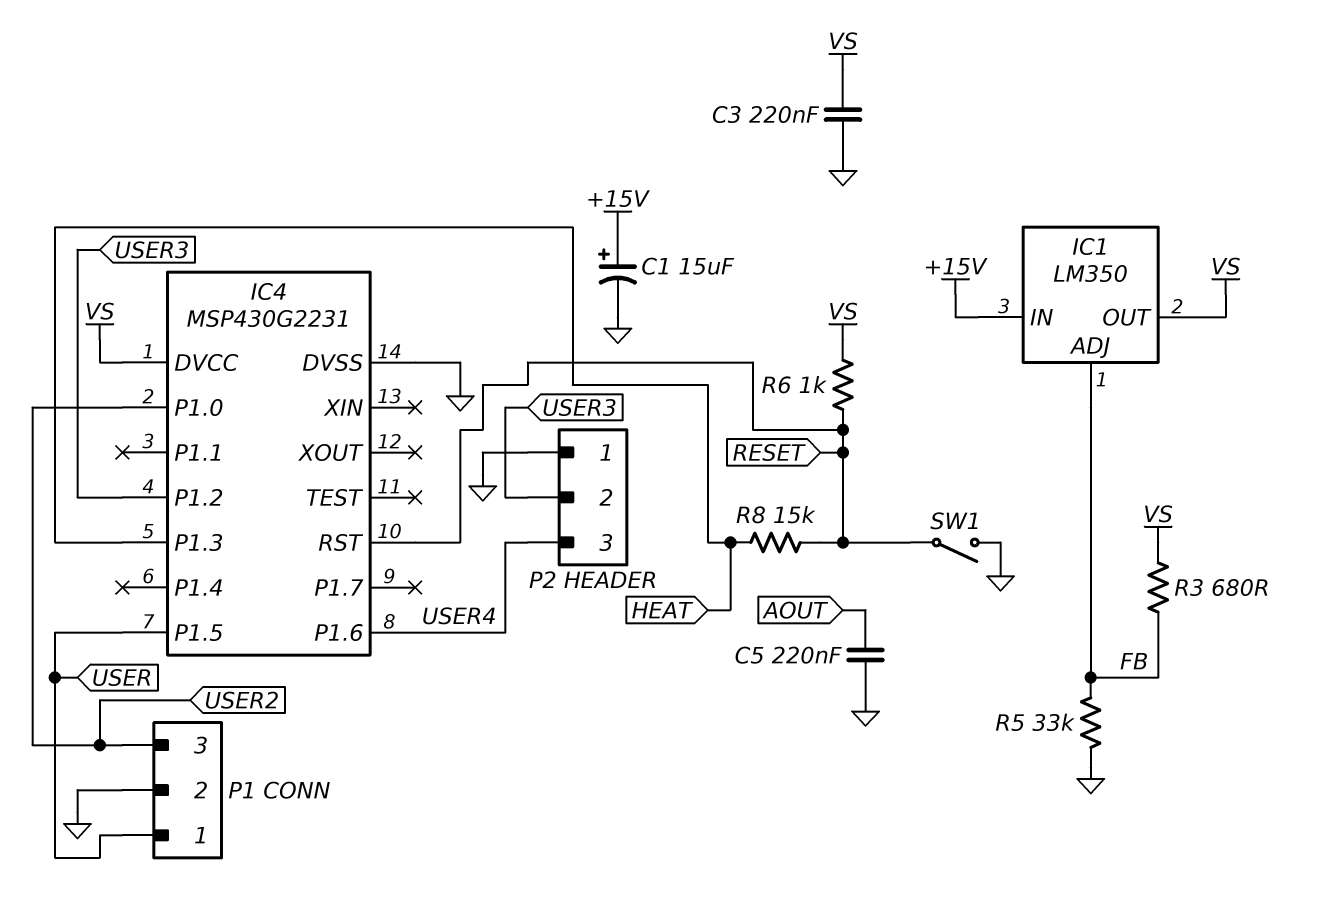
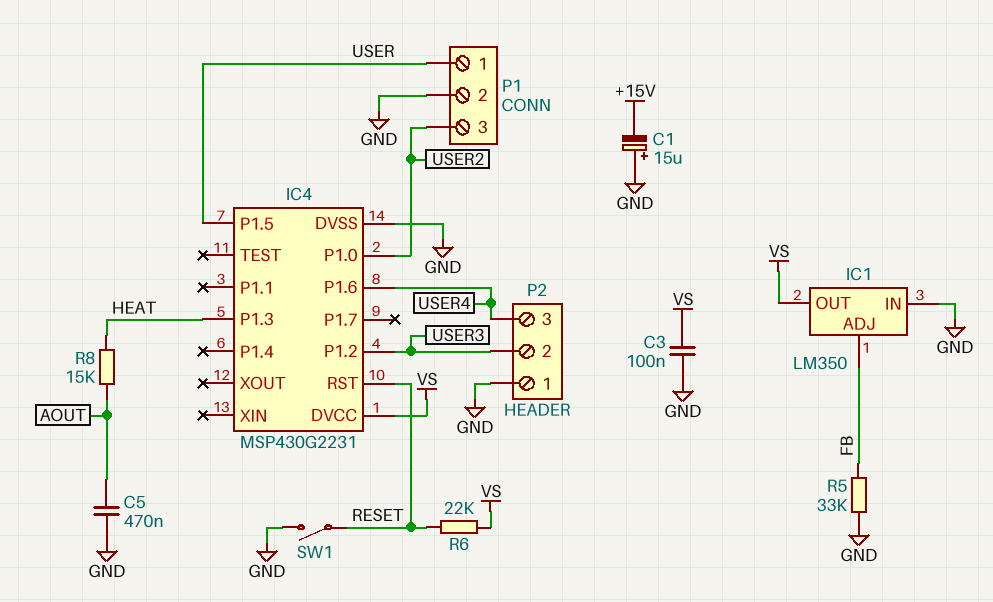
C1: 15uF (plus +15V, minus GND) -> 15uF (plus GND, minus +15V)
C3: 220nF (GND, VS) -> 100nF (GND, VS)
C5: 220nF (AOUT, GND) -> 470nF (AOUT, GND)
IC1 pin IN: +15V -> GND
R3: 680 (FB, VS) -> none
R6: 1k (RESET, VS) -> 22k (RESET, VS)
R8: 15k (HEAT, RESET) -> 15k (AOUT, HEAT)

